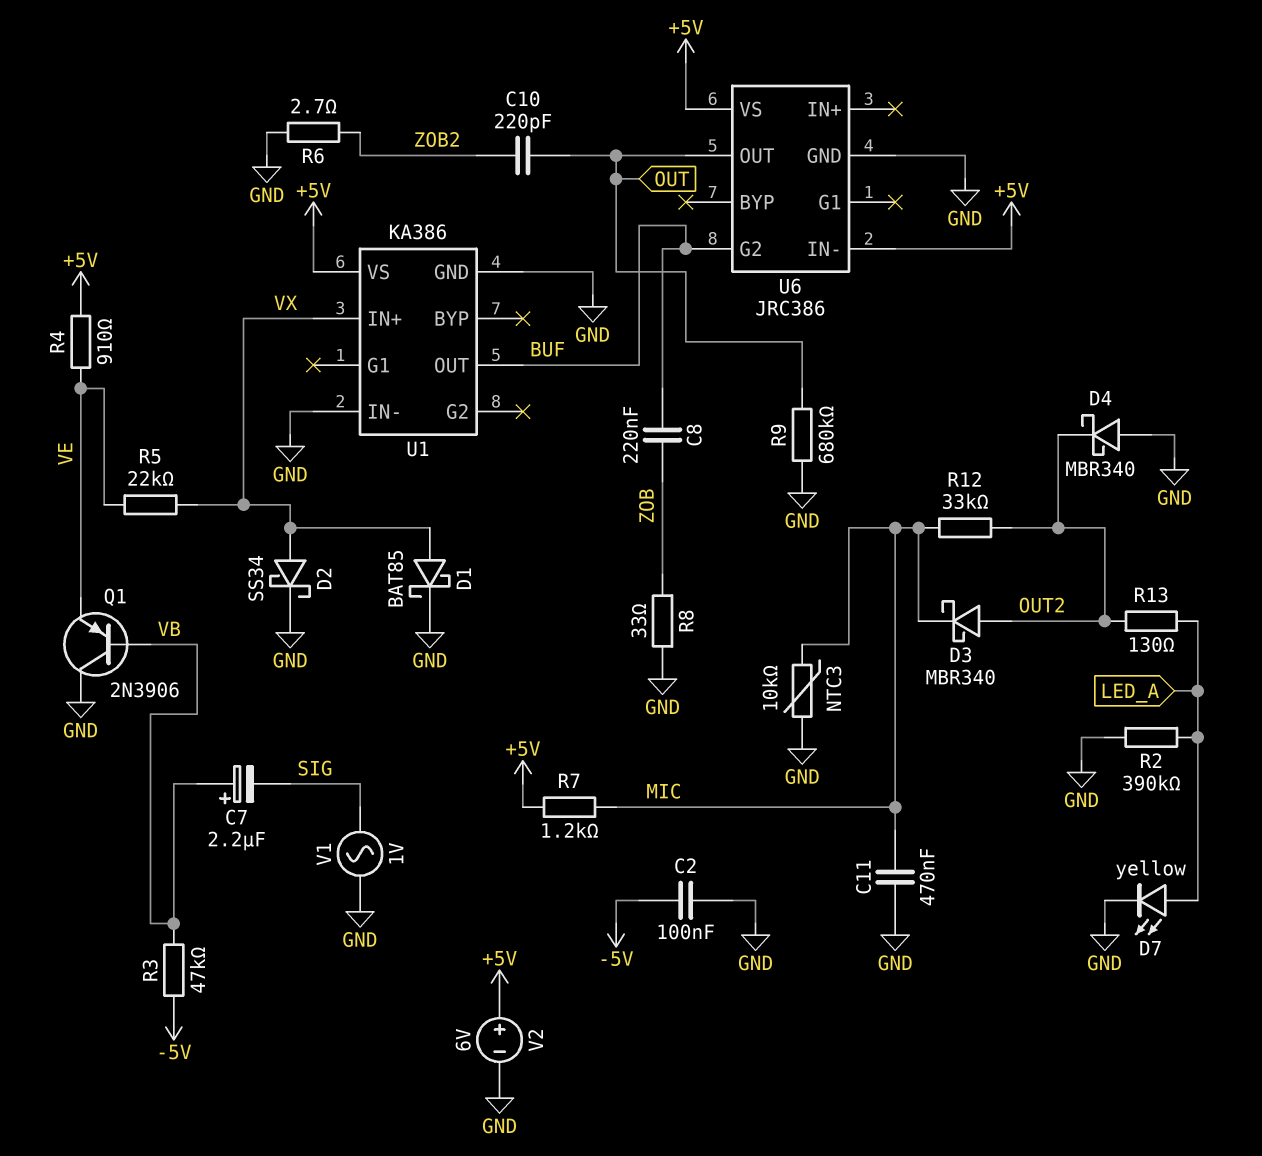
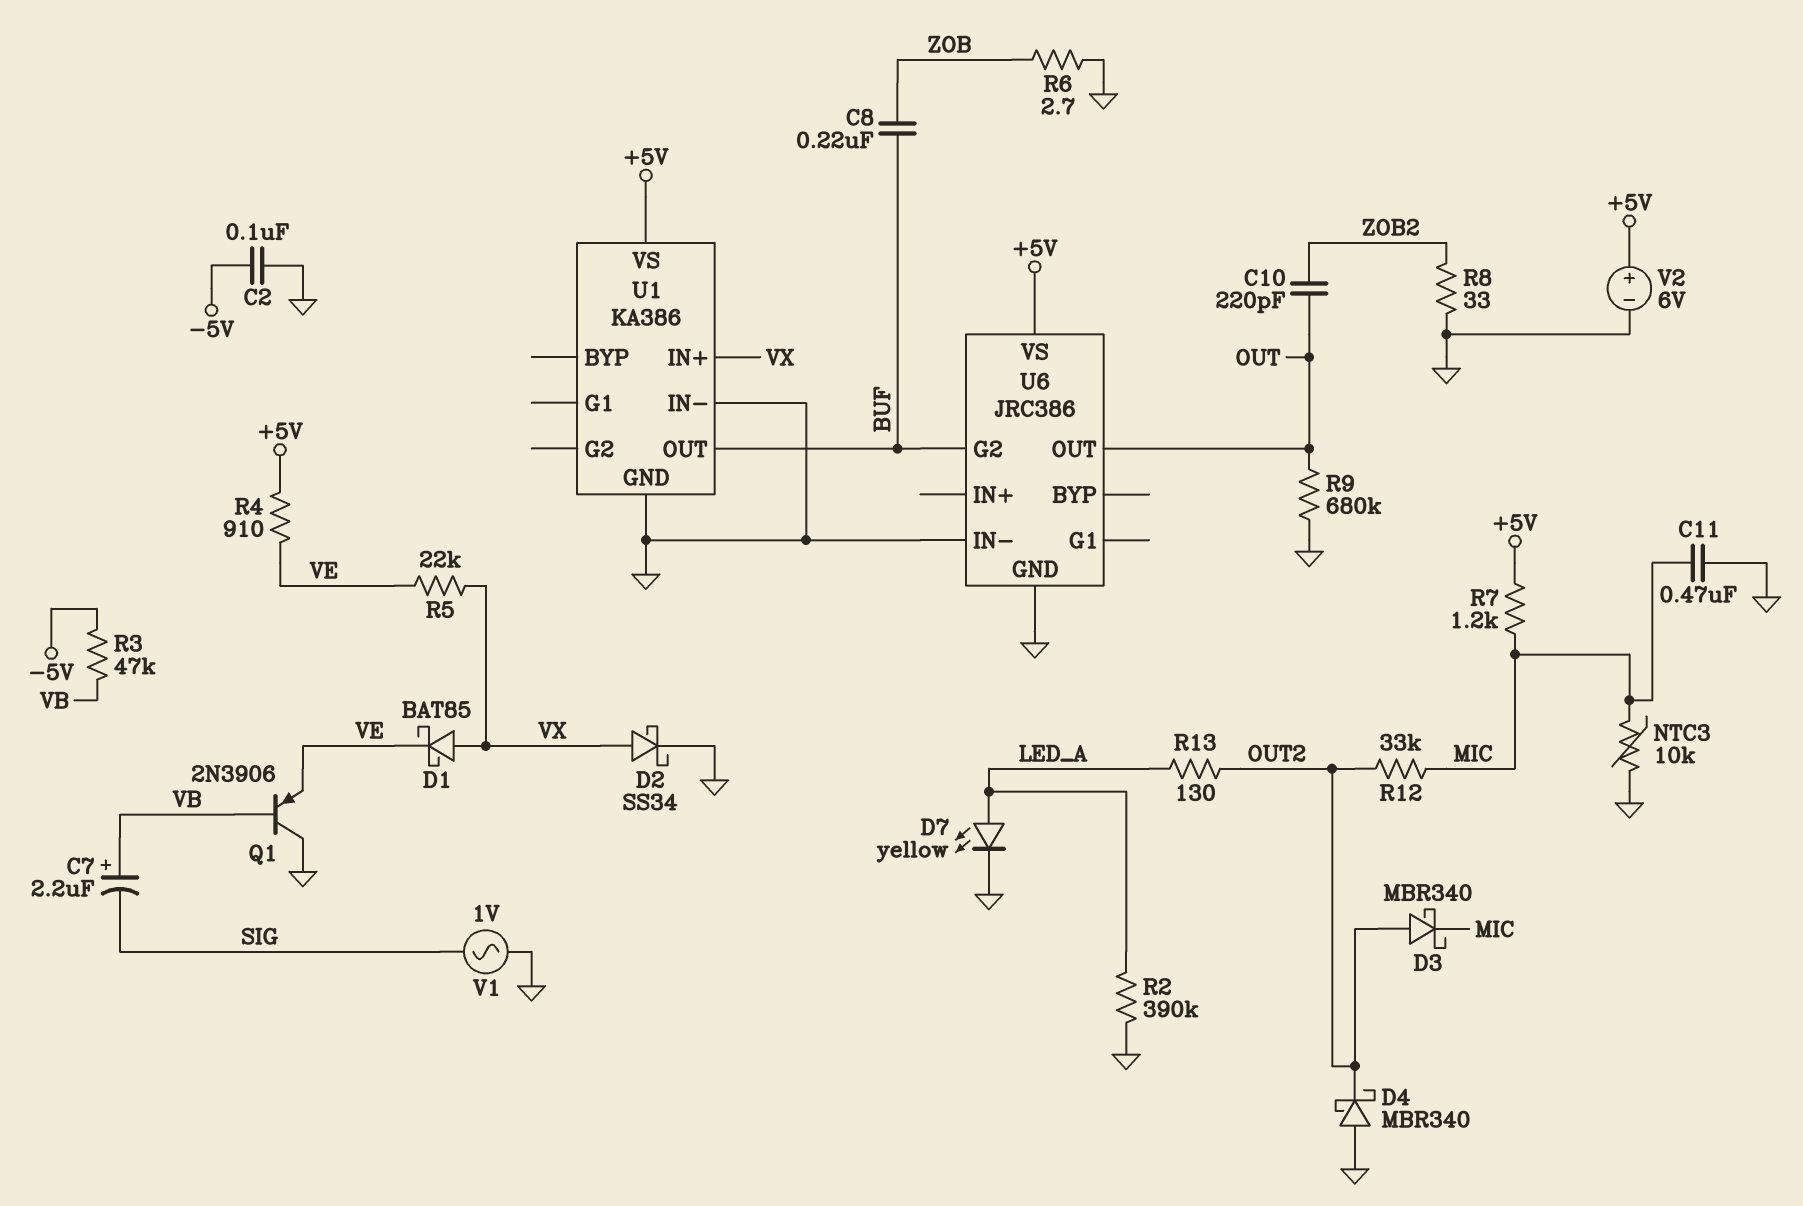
D1: schottky BAT85 (A VX, K GND) -> schottky BAT85 (A VX, K VE)
R6: 2.7 (GND, ZOB2) -> 2.7 (GND, ZOB)
R8: 33 (GND, ZOB) -> 33 (GND, ZOB2)
U6 pin IN-: +5V -> GND

